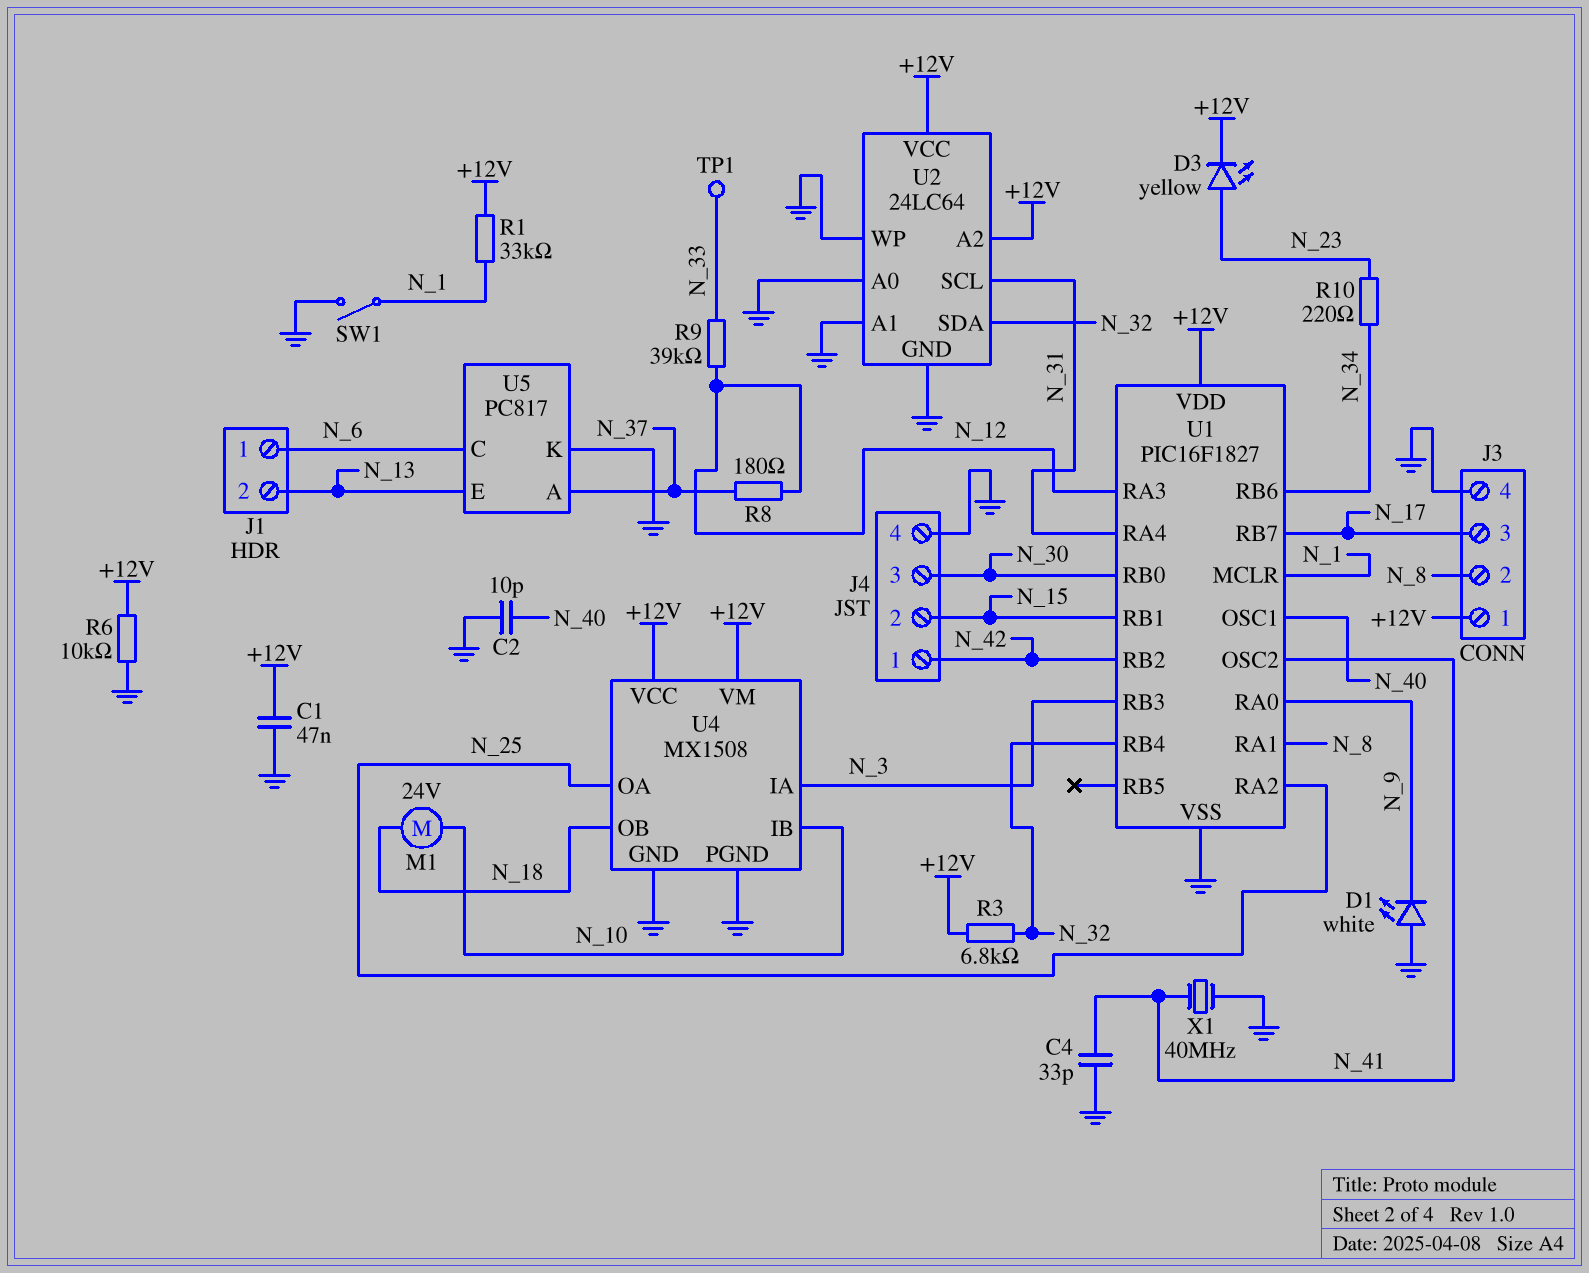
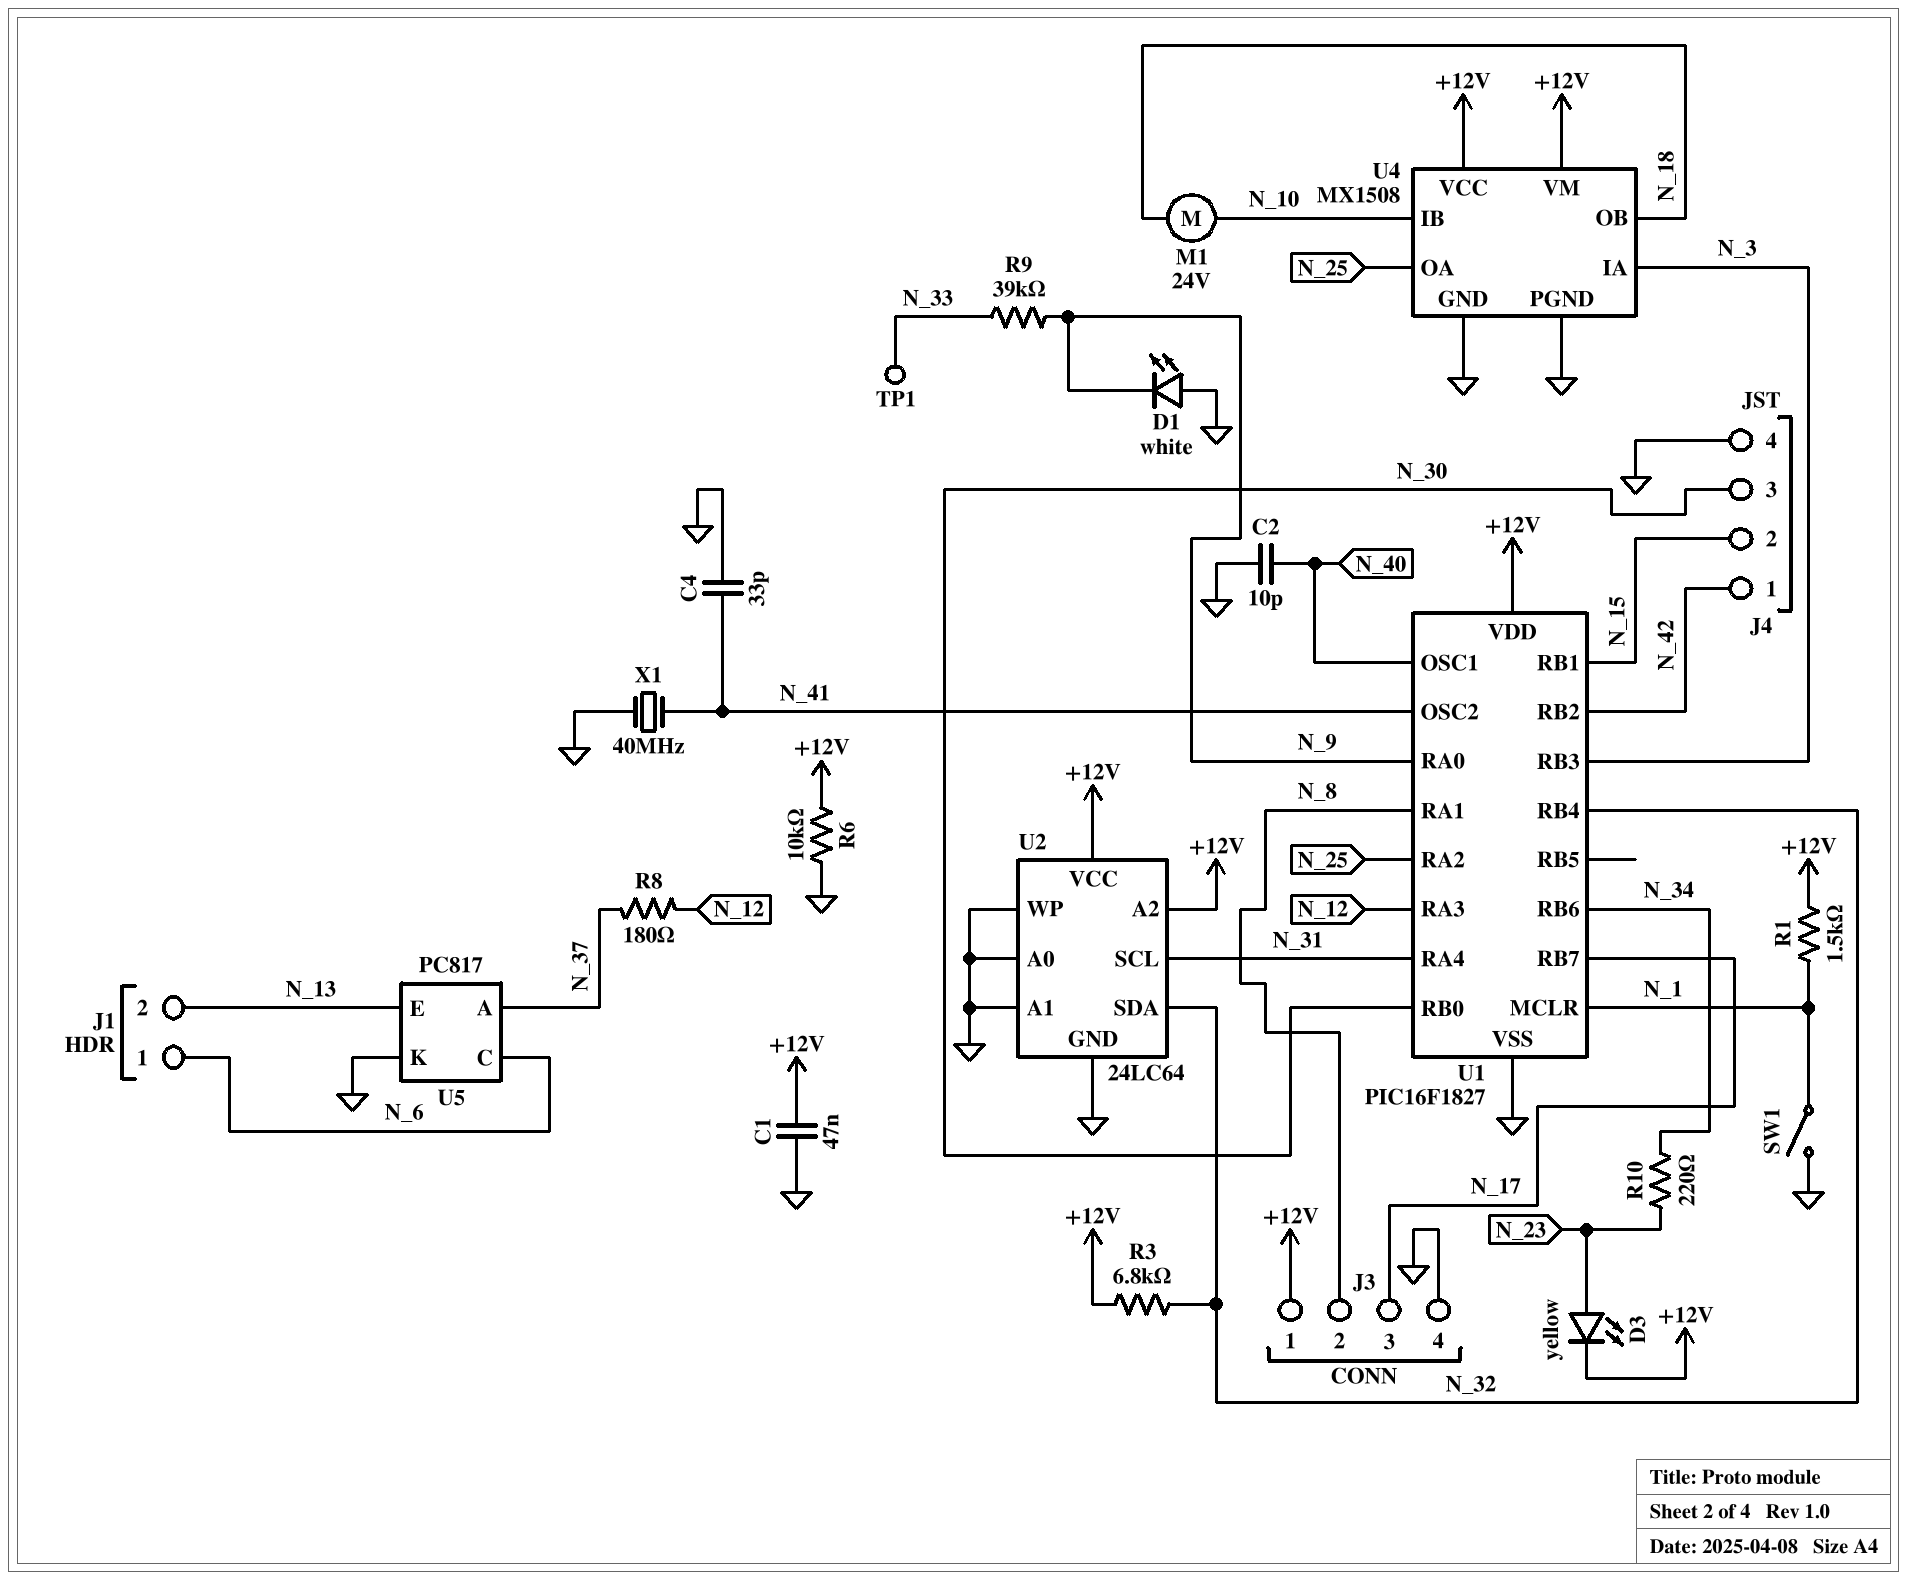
R1: 33k (+12V, N_1) -> 1.5k (+12V, N_1)
R9: 39k (N_12, N_33) -> 39k (N_9, N_33)

